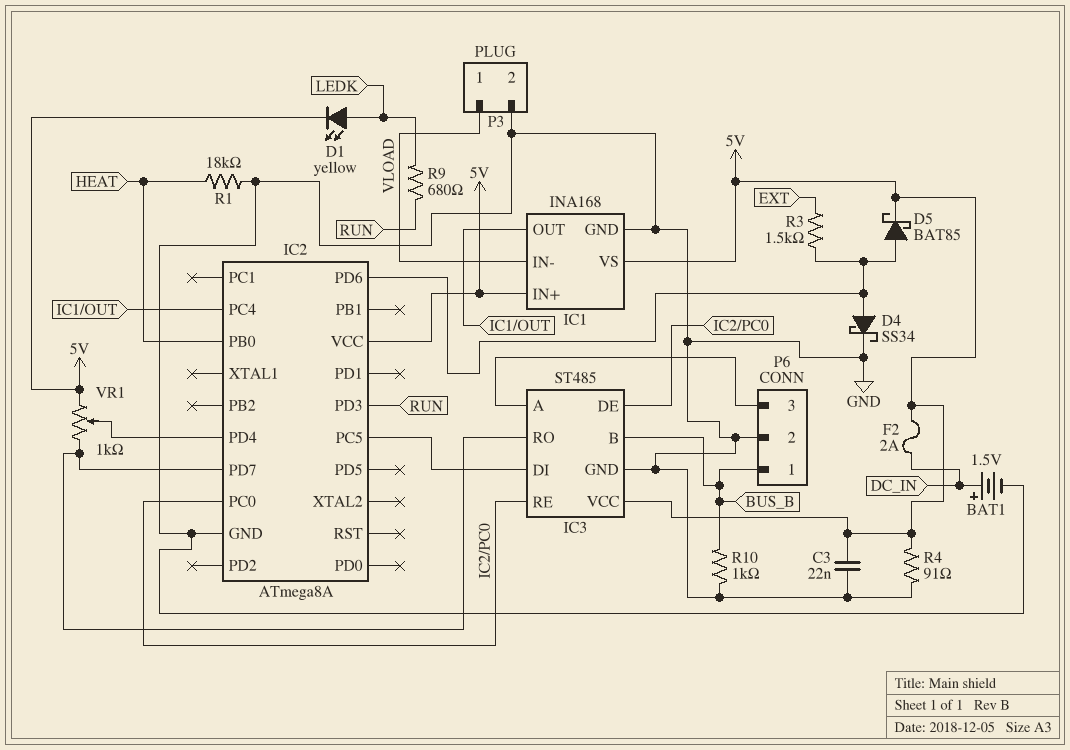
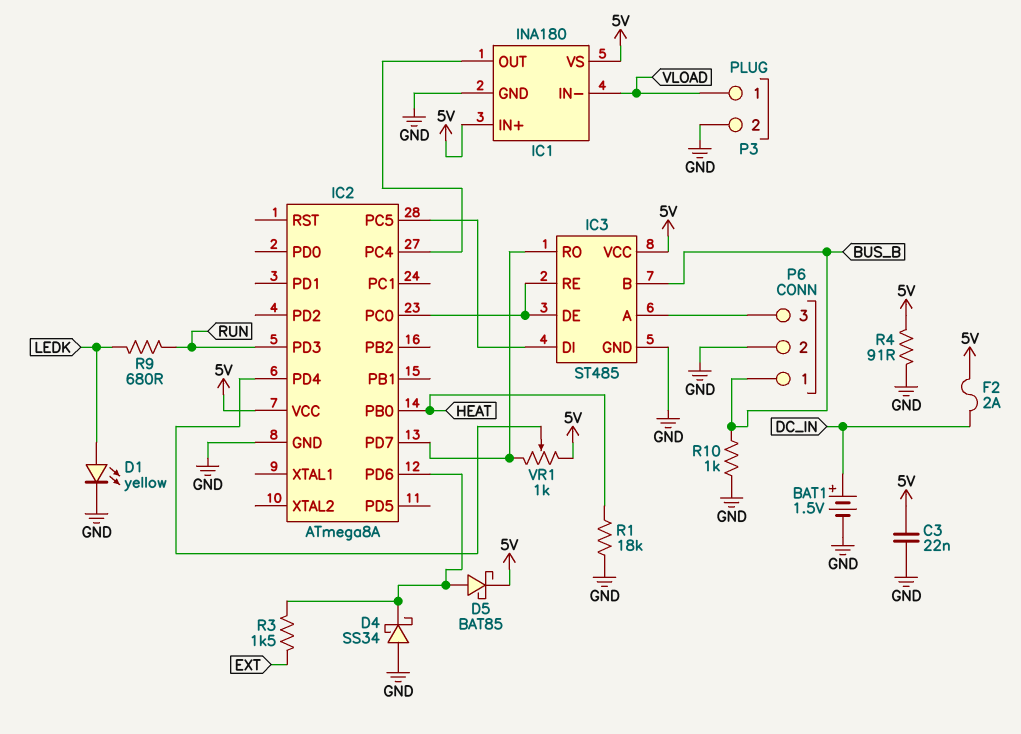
D1: LED yellow (A LEDK, K 5V) -> LED yellow (A LEDK, K GND)
D4: schottky SS34 (A IC2/PD6, K GND) -> schottky SS34 (A GND, K IC2/PD6)
IC1: INA168 -> INA180

